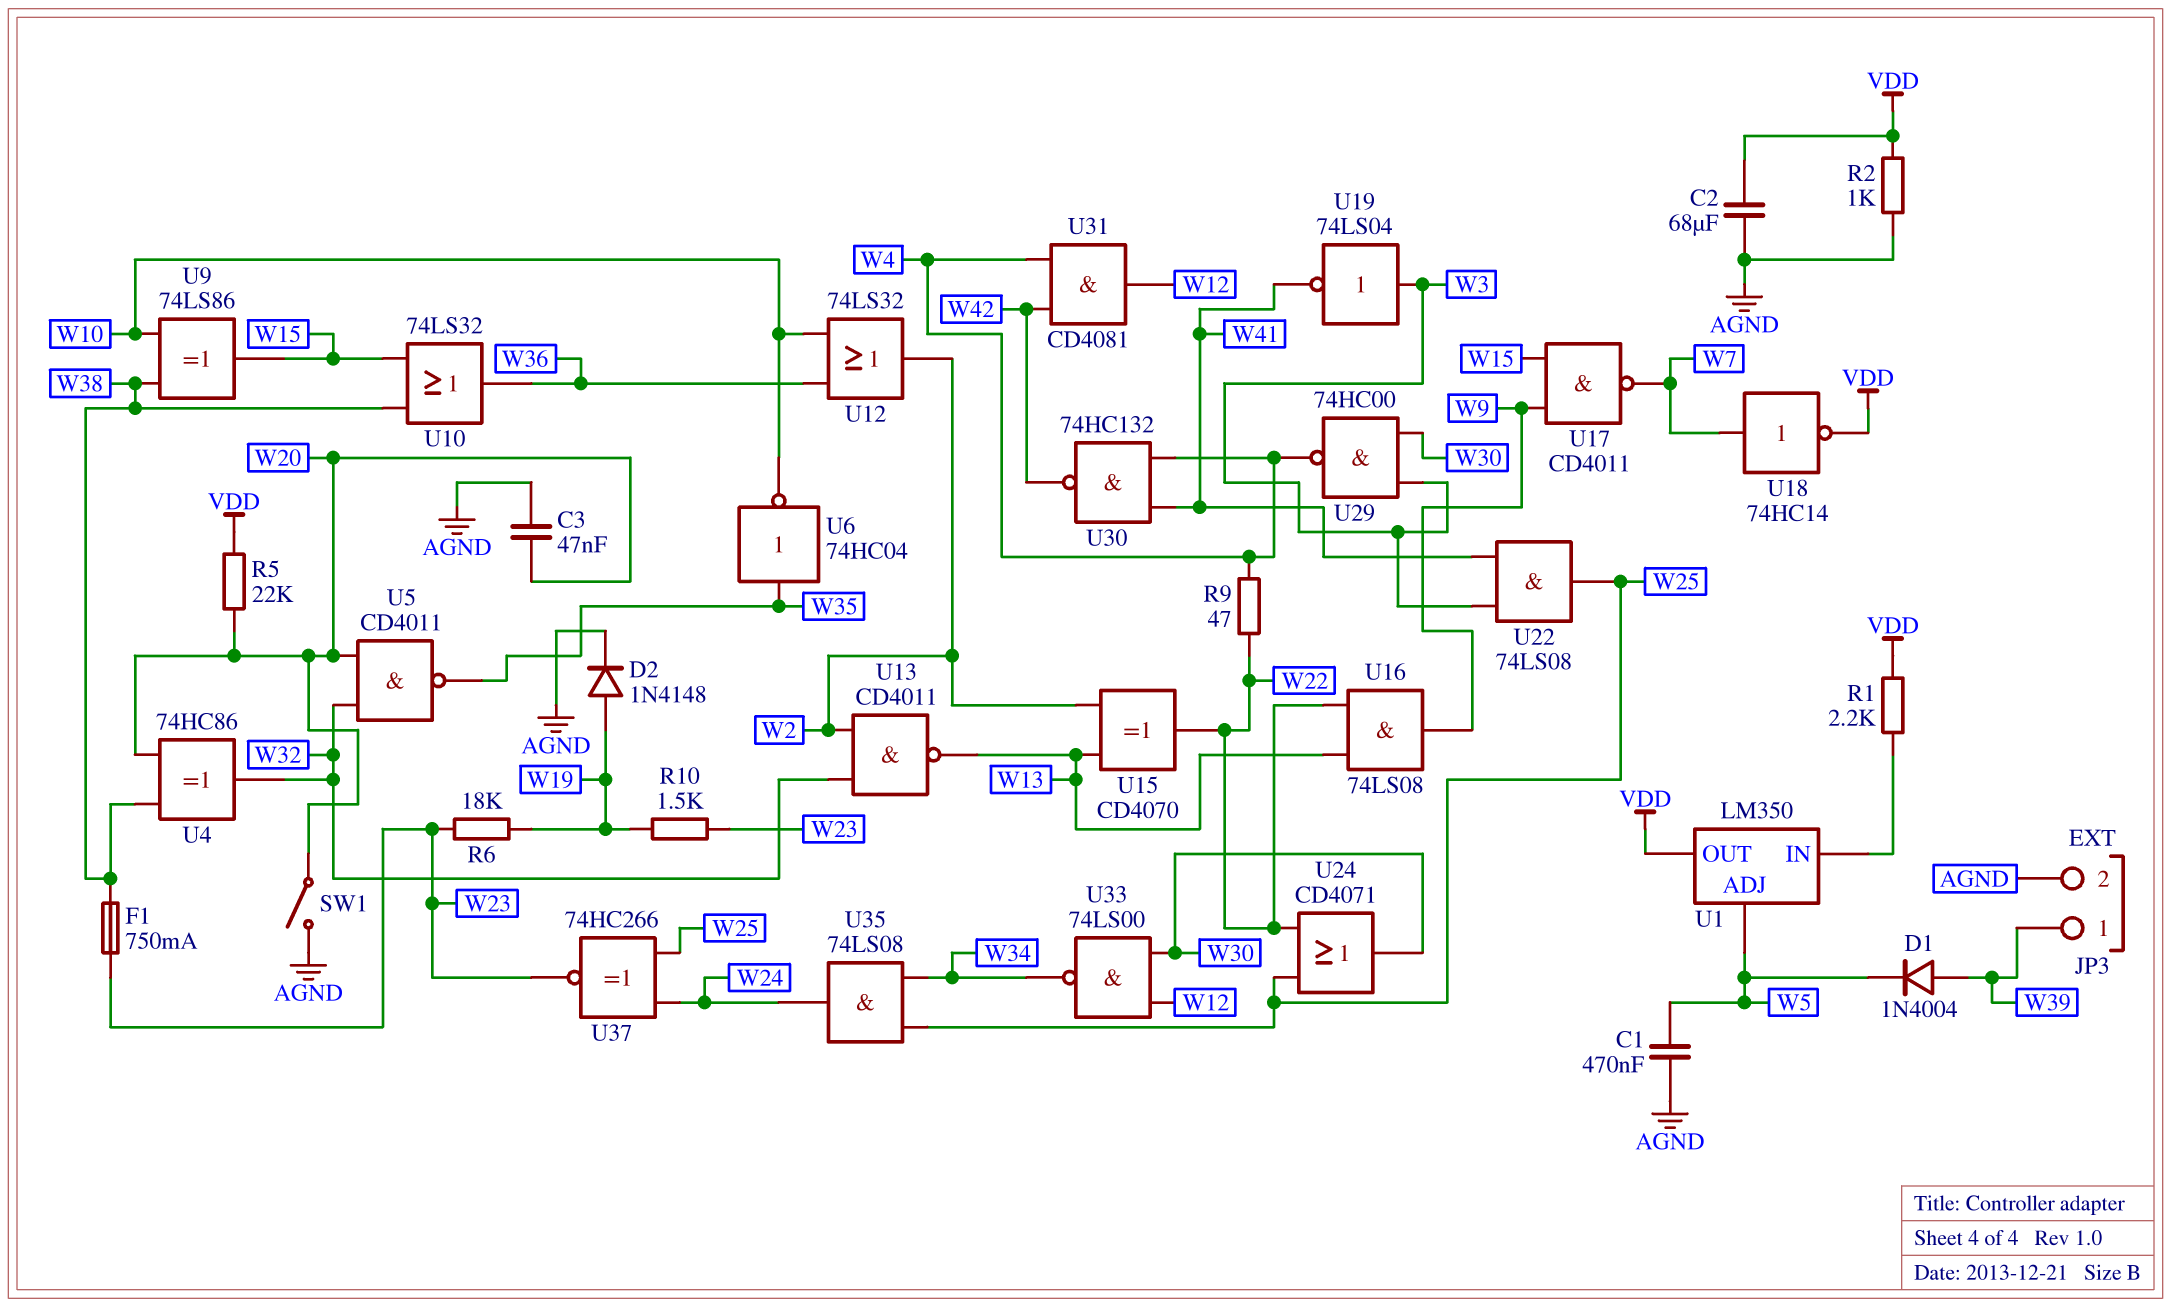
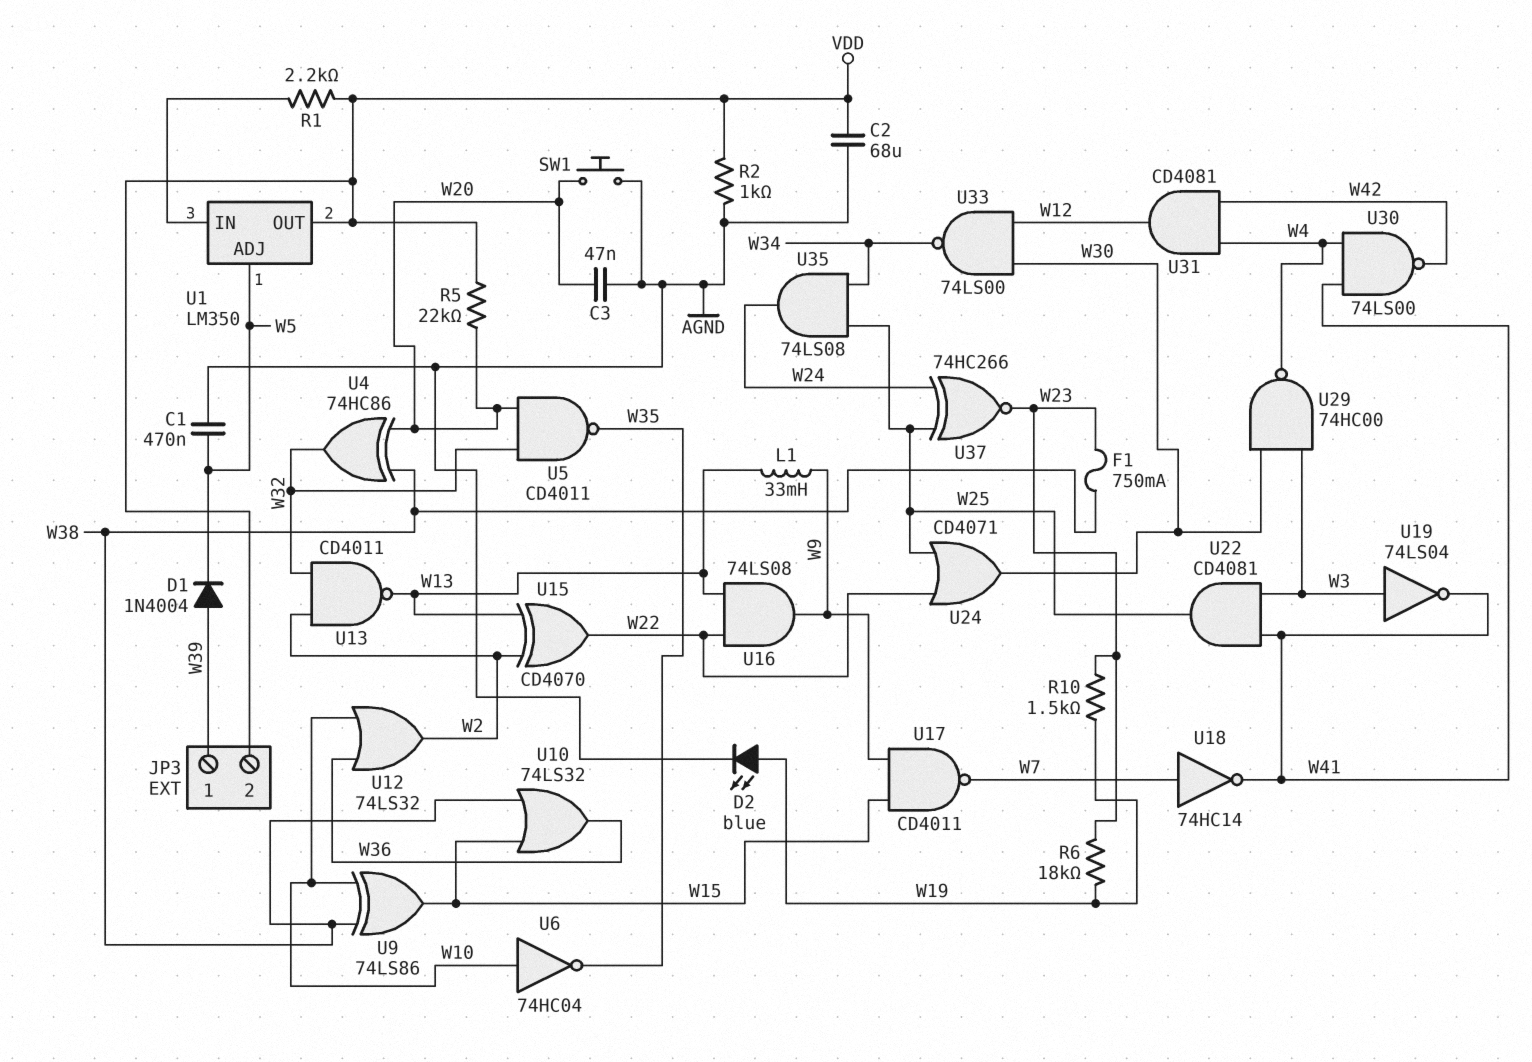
D2: diode 1N4148 (A W19, K AGND) -> LED blue (A W19, K AGND)
JP3 pin 2: AGND -> VDD
L1: none -> 33mH (W9, W13)
R9: 47 (W4, W22) -> none
SW1: switch (AGND, W20) -> button (AGND, W20)
U6: NOT 74HC04 (in W35, out W10) -> NOT 74HC04 (in W10, out W35)
U18: NOT 74HC14 (in W7, out VDD) -> NOT 74HC14 (in W7, out W41)
U22: AND 74LS08 (in W3, in W41, out W25) -> AND CD4081 (in W3, in W41, out W25)
U30: NAND 74HC132 (in W4, in W41, out W42) -> NAND 74LS00 (in W4, in W41, out W42)

